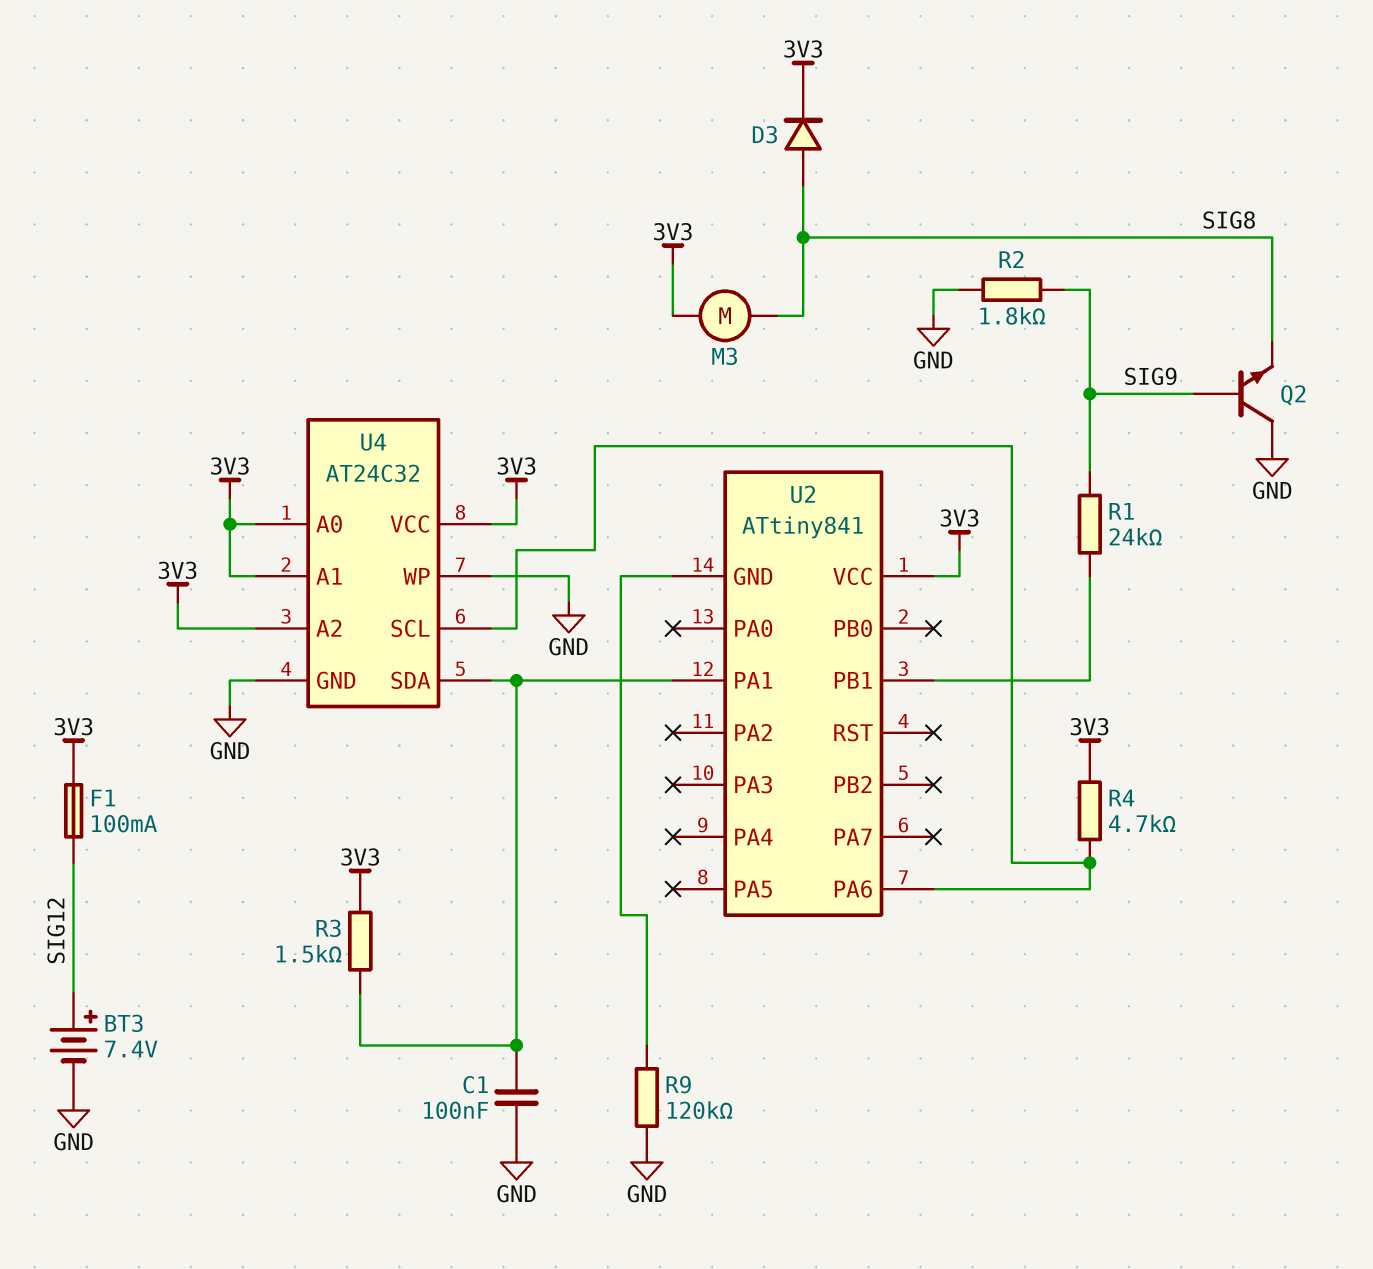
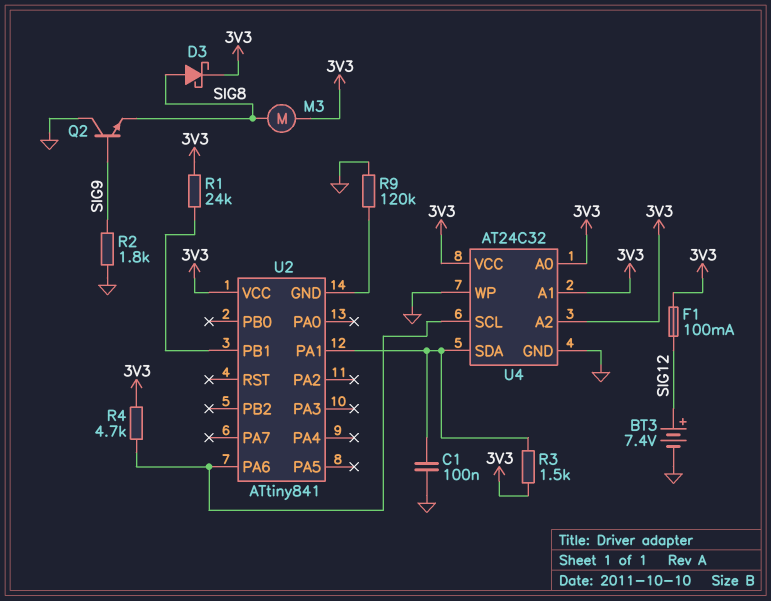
D3: diode (A SIG8, K 3V3) -> schottky (A SIG8, K 3V3)
R1: 24k (SIG9, U2/PB1) -> 24k (3V3, U2/PB1)

